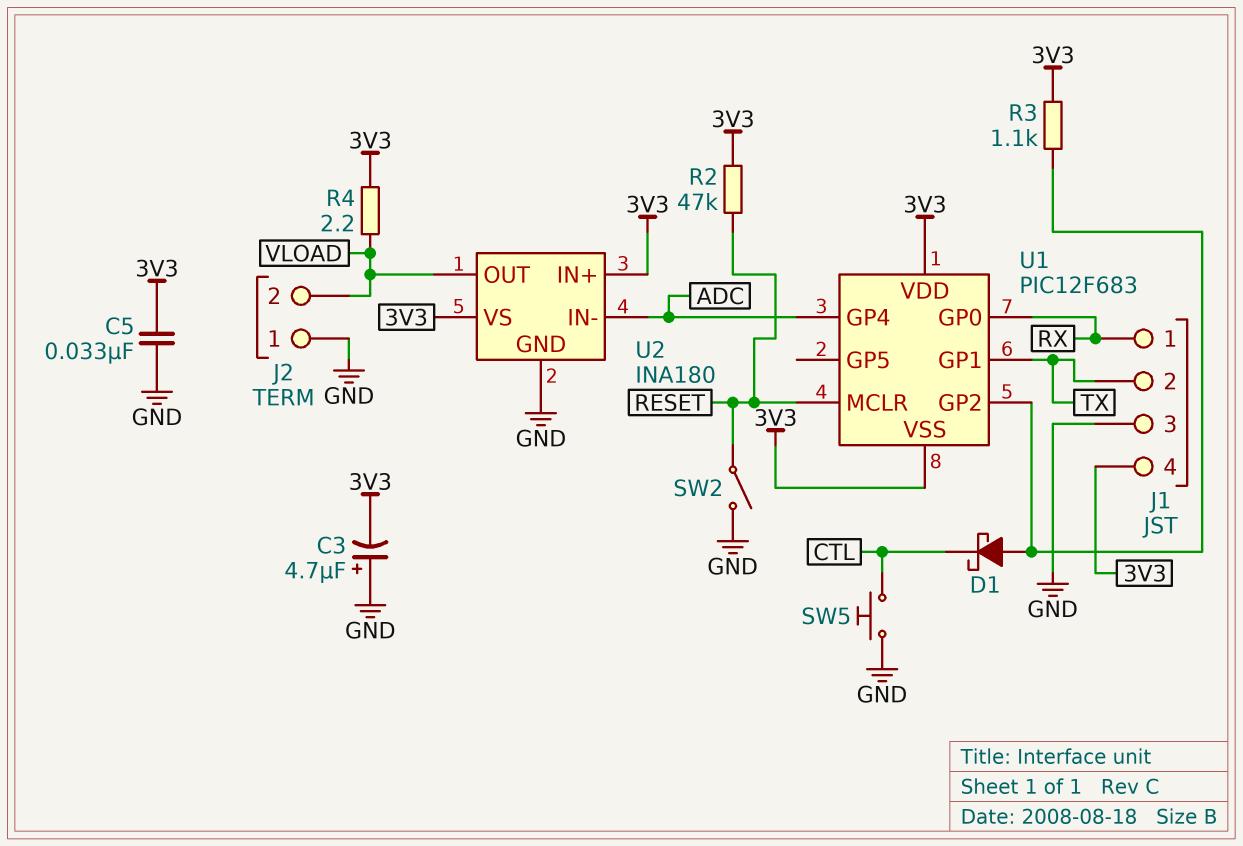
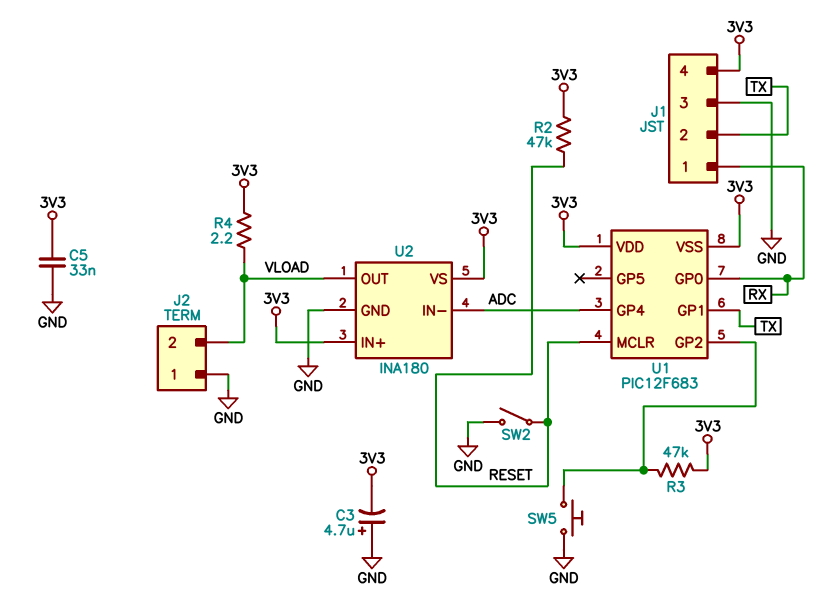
D1: schottky (A U1/GP2, K CTL) -> none
R3: 1.1k (3V3, U1/GP2) -> 47k (3V3, U1/GP2)
SW5: button (CTL, GND) -> button (GND, U1/GP2)

